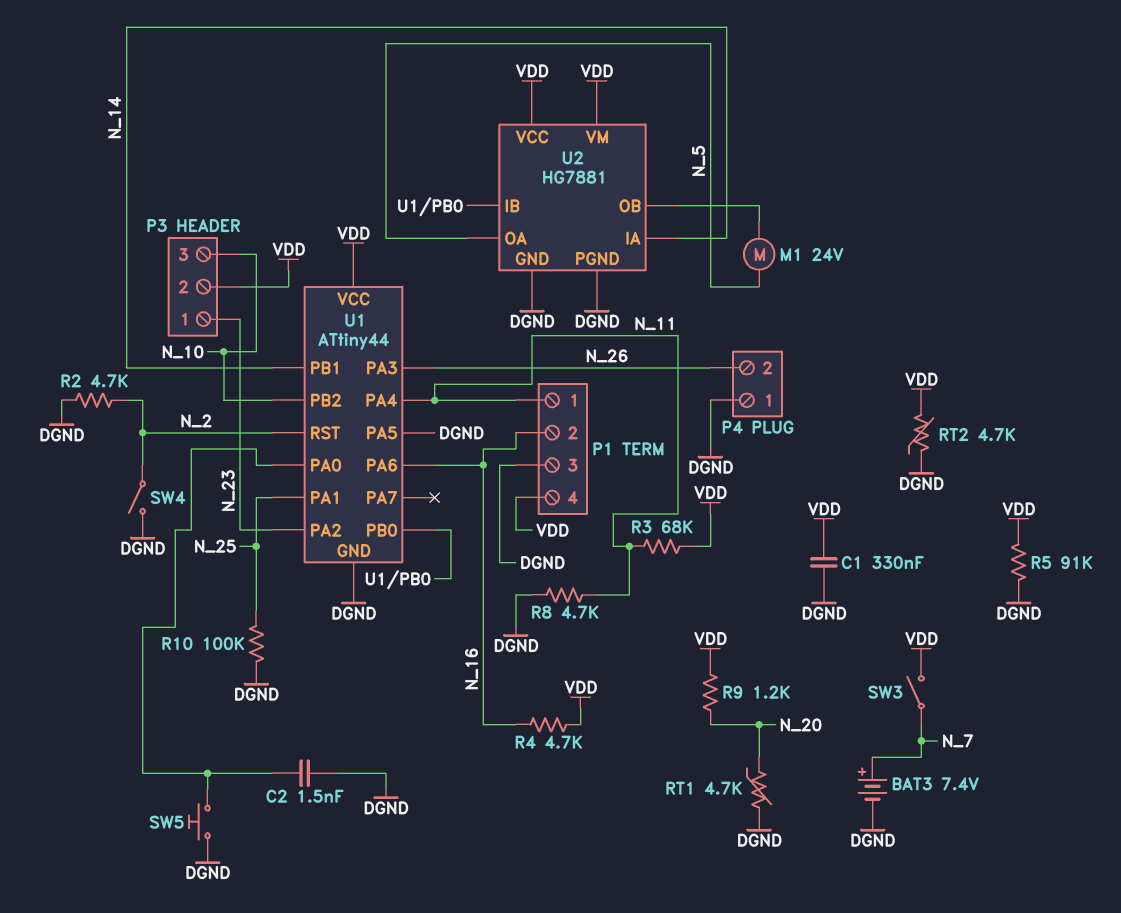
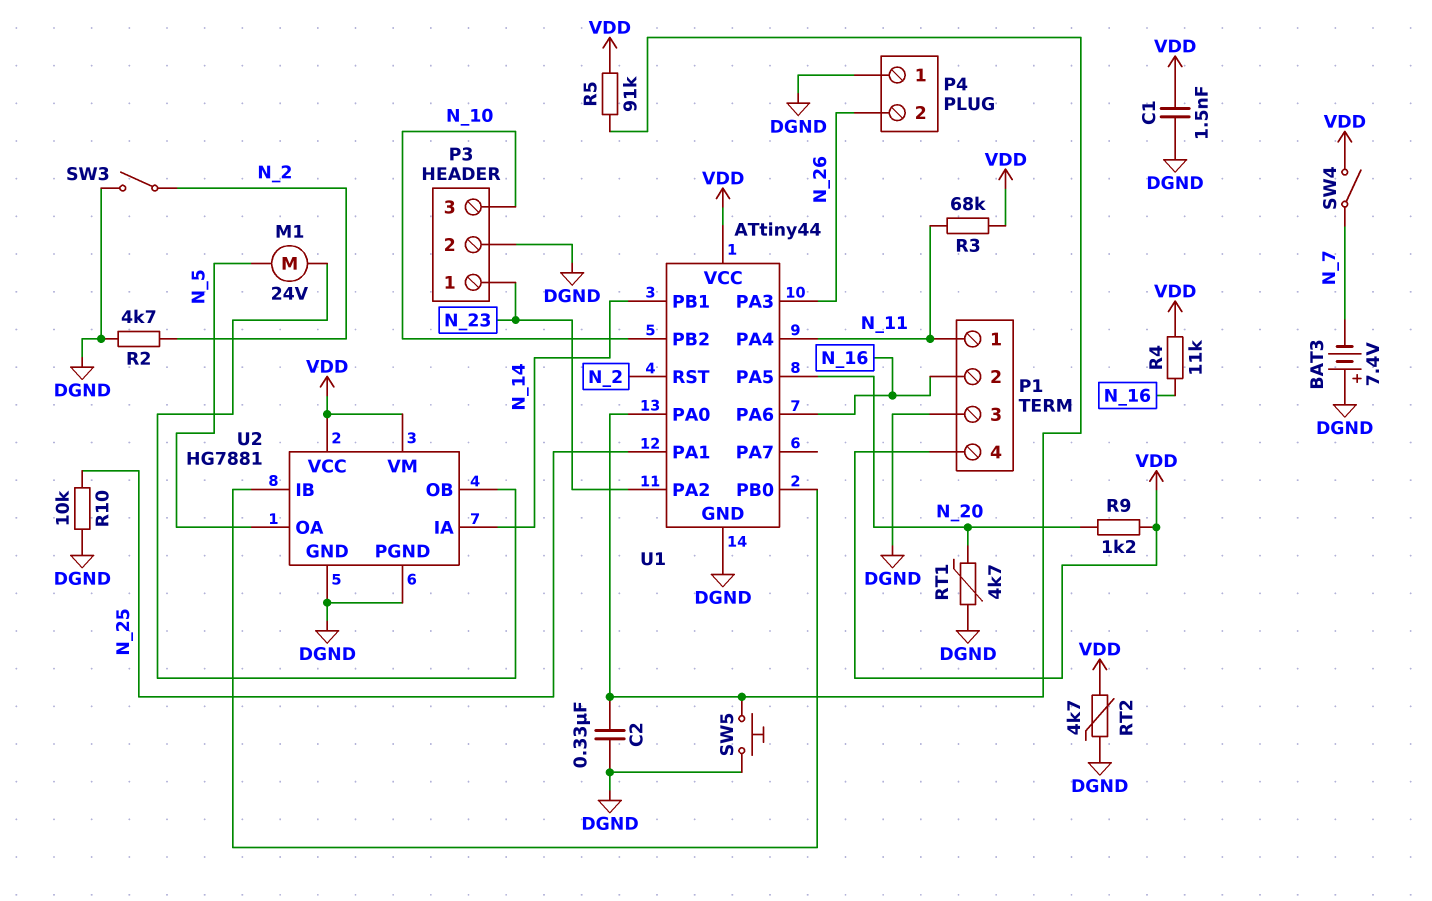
BAT3: 7.4V (plus N_7, minus DGND) -> 7.4V (plus DGND, minus N_7)
C1: 330nF (DGND, VDD) -> 1.5nF (DGND, VDD)
C2: 1.5nF (DGND, U1/PA0) -> 330nF (DGND, U1/PA0)
P3 pin 2: VDD -> DGND
R4: 4.7k (N_16, VDD) -> 11k (N_16, VDD)
R5: 91k (DGND, VDD) -> 91k (U1/PA0, VDD)
R8: 4.7k (DGND, N_11) -> none
R10: 100k (DGND, N_25) -> 10k (DGND, N_25)
SW3: switch (N_7, VDD) -> switch (DGND, N_2)
SW4: switch (DGND, N_2) -> switch (N_7, VDD)
U1 pin PA5: DGND -> N_20

